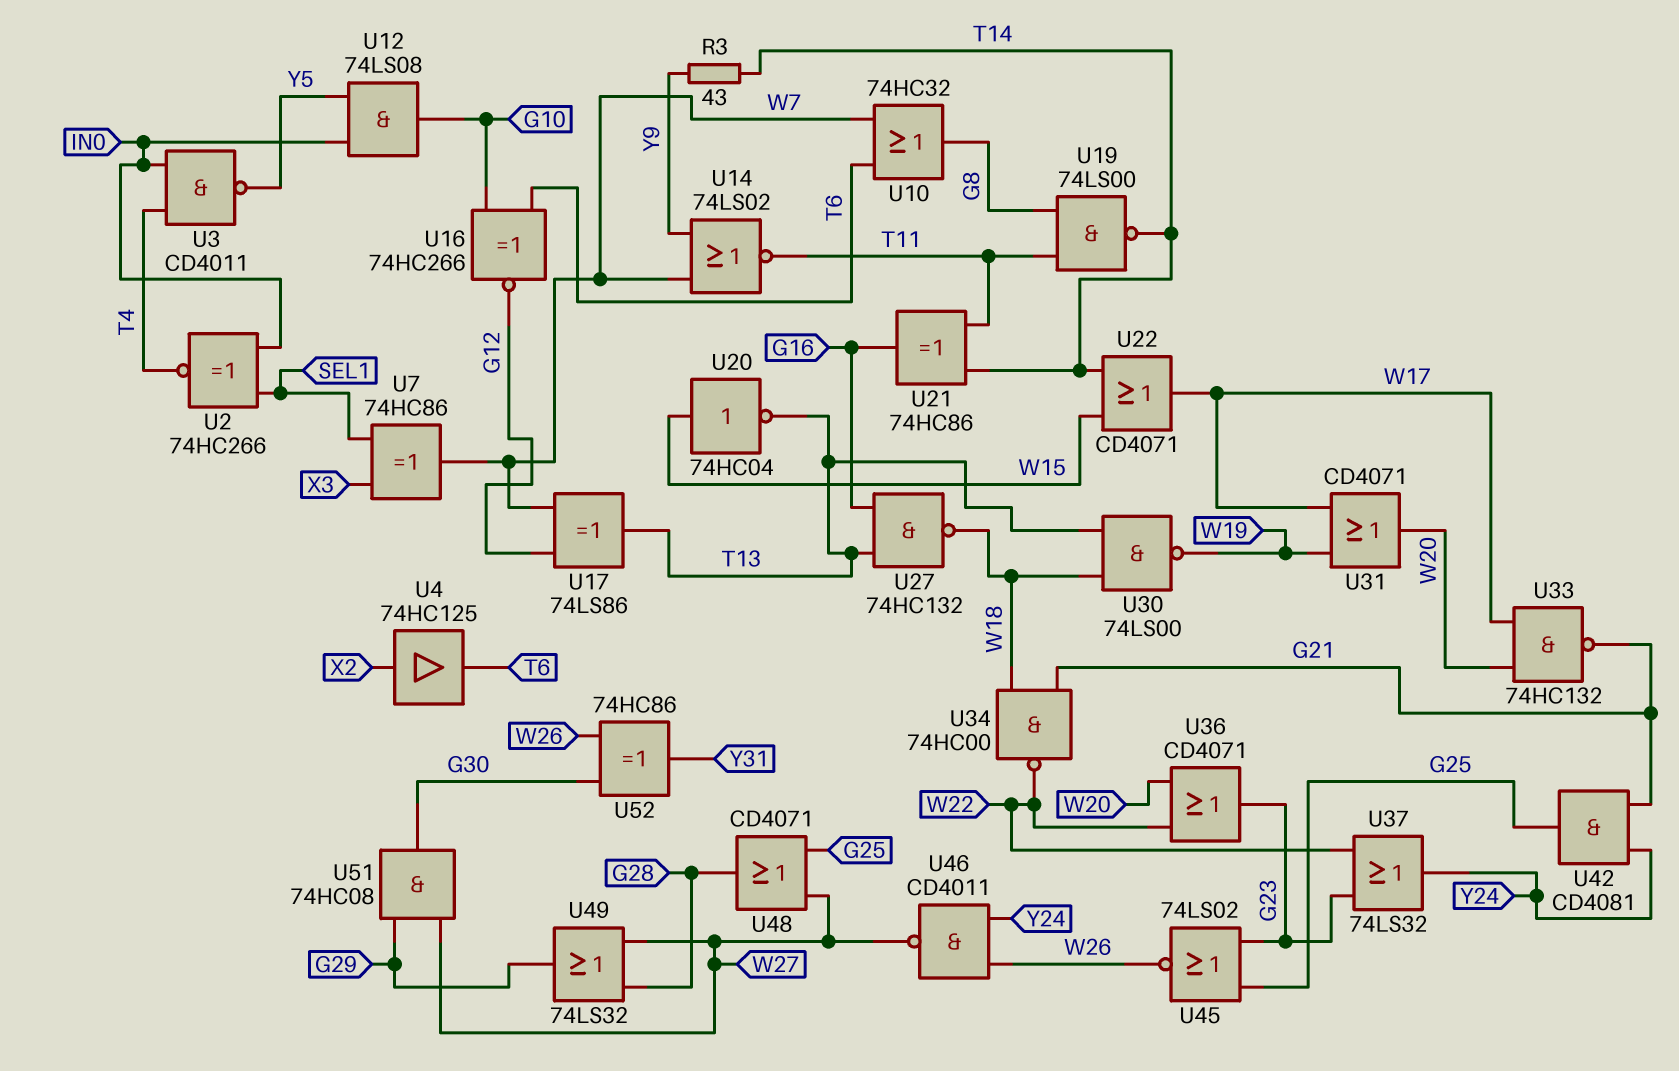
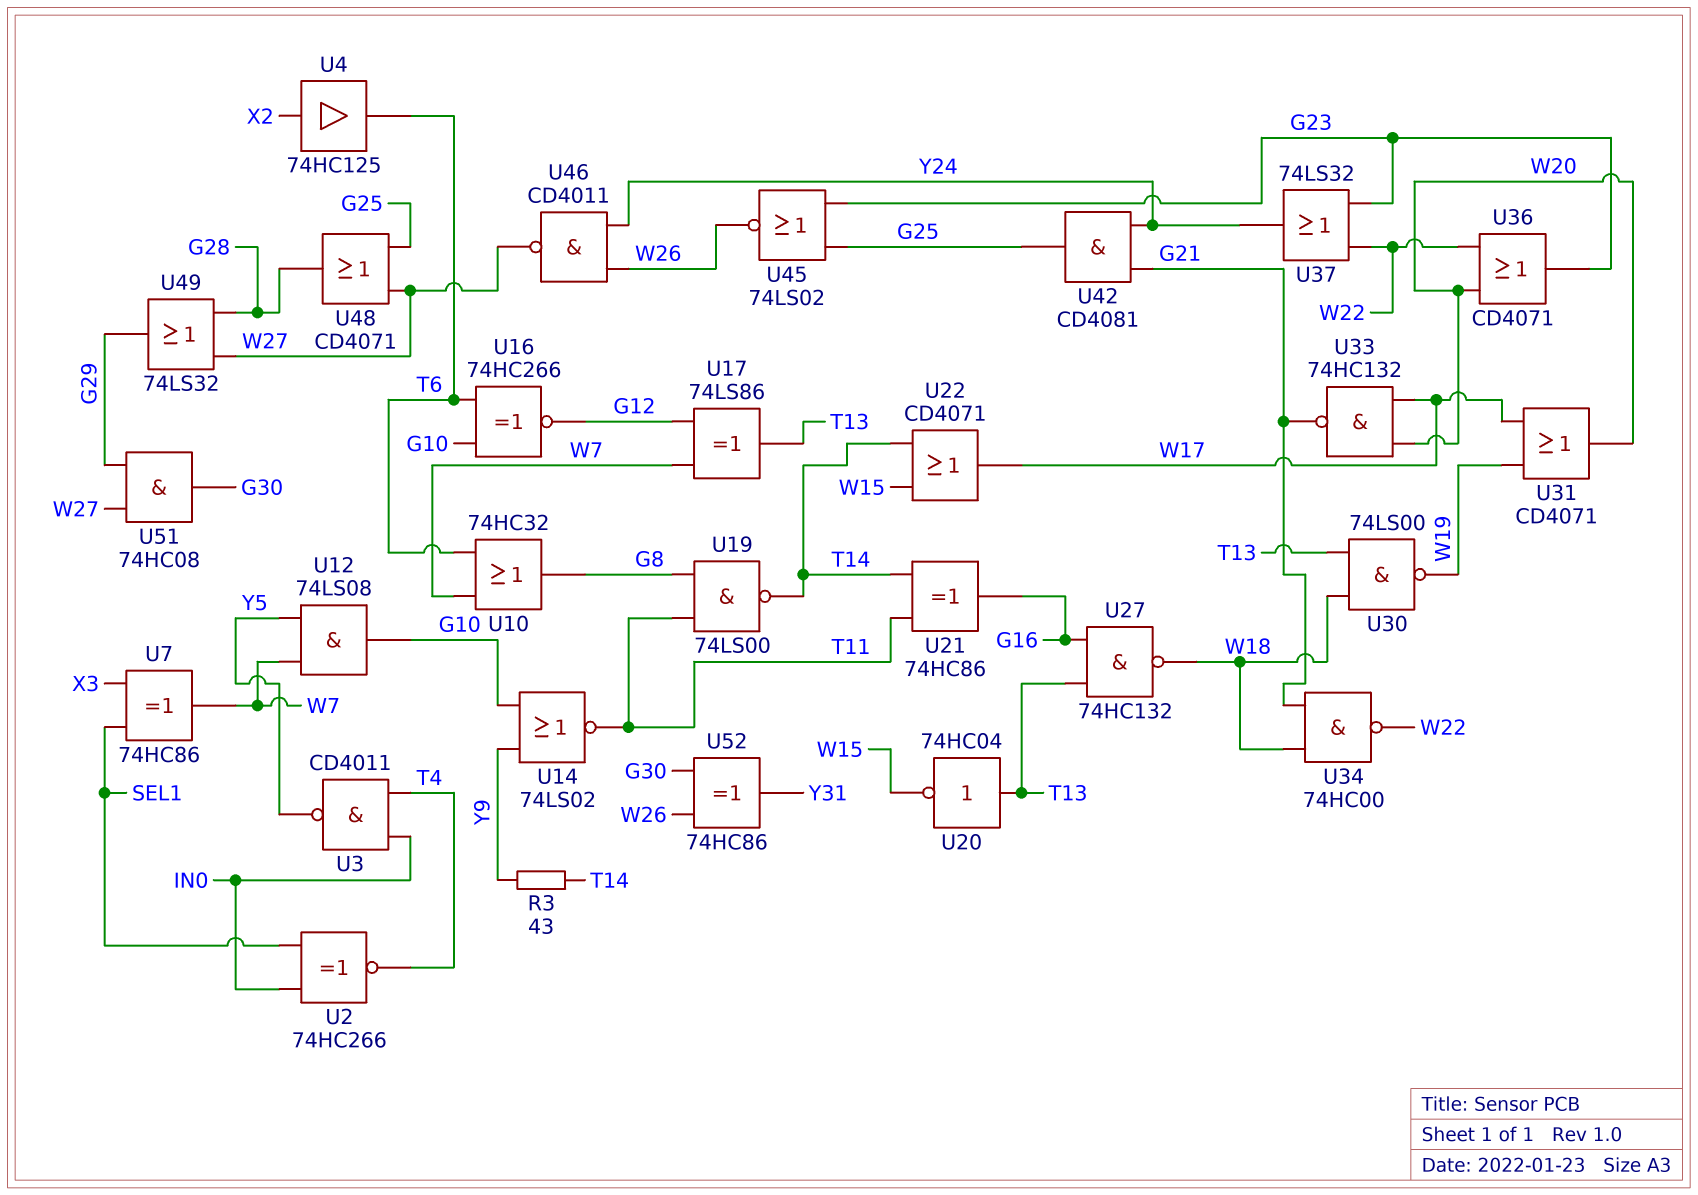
U12: AND 74LS08 (in IN0, in Y5, out G10) -> AND 74LS08 (in W7, in Y5, out G10)
U14: NOR 74LS02 (in W7, in Y9, out T11) -> NOR 74LS02 (in G10, in Y9, out T11)
U20: NOT 74HC04 (in W15, out T13) -> NOT 74HC04 (in T13, out W15)

